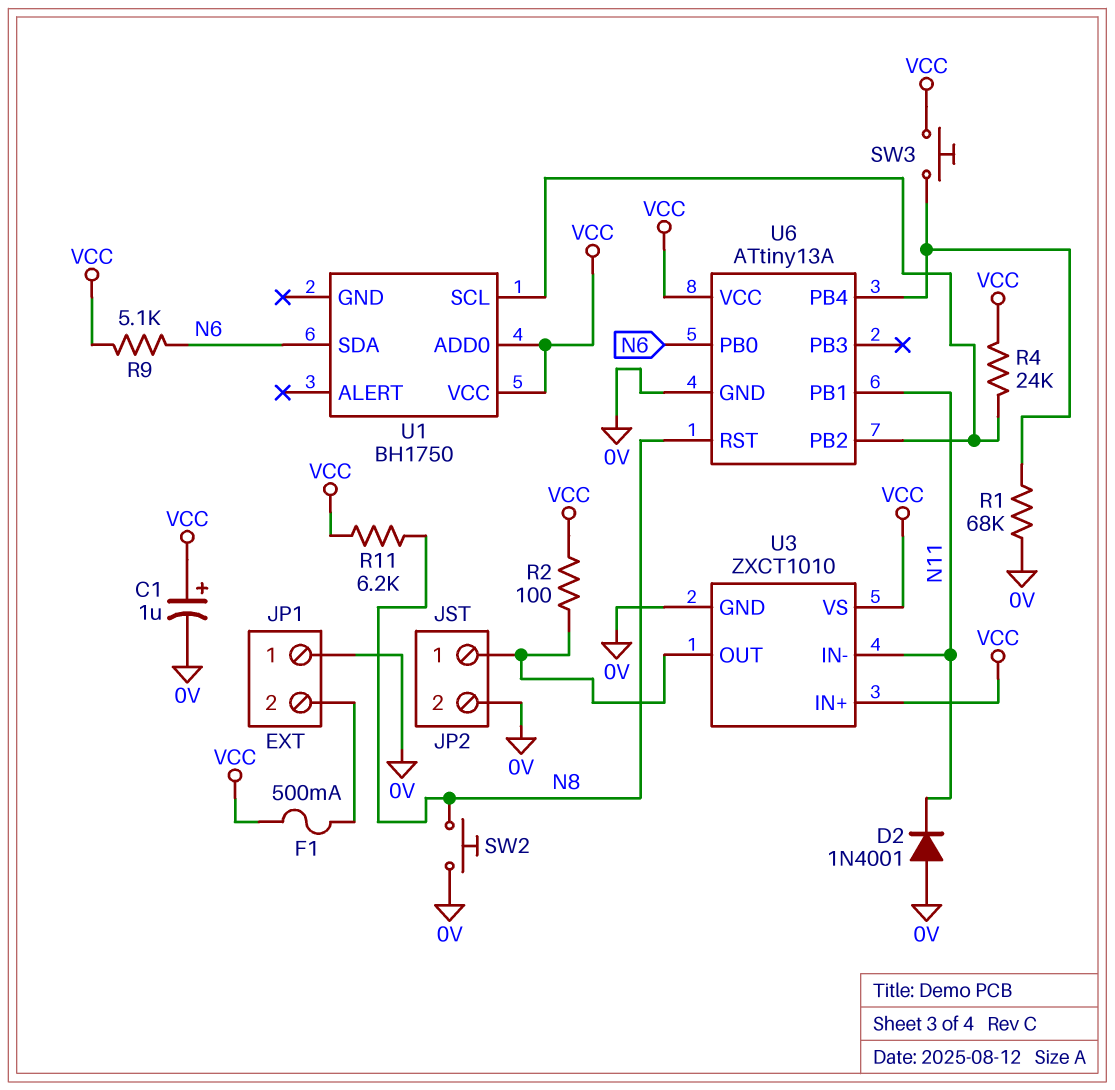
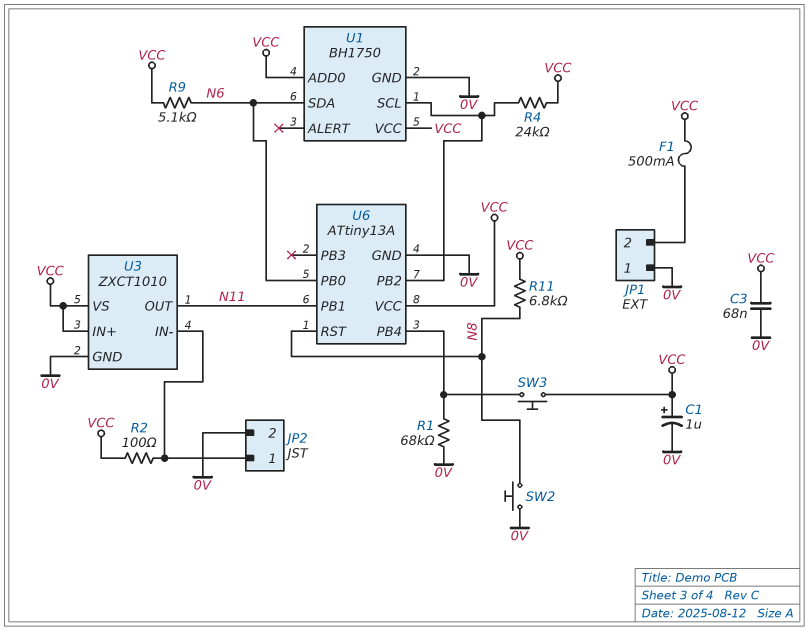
C3: none -> 68nF (0V, VCC)
D2: diode 1N4001 (A 0V, K N11) -> none
R11: 6.2k (N8, VCC) -> 6.8k (N8, VCC)
U1 pin GND: none -> 0V
U3 pin IN-: N11 -> JP2/1
U3 pin OUT: JP2/1 -> N11

